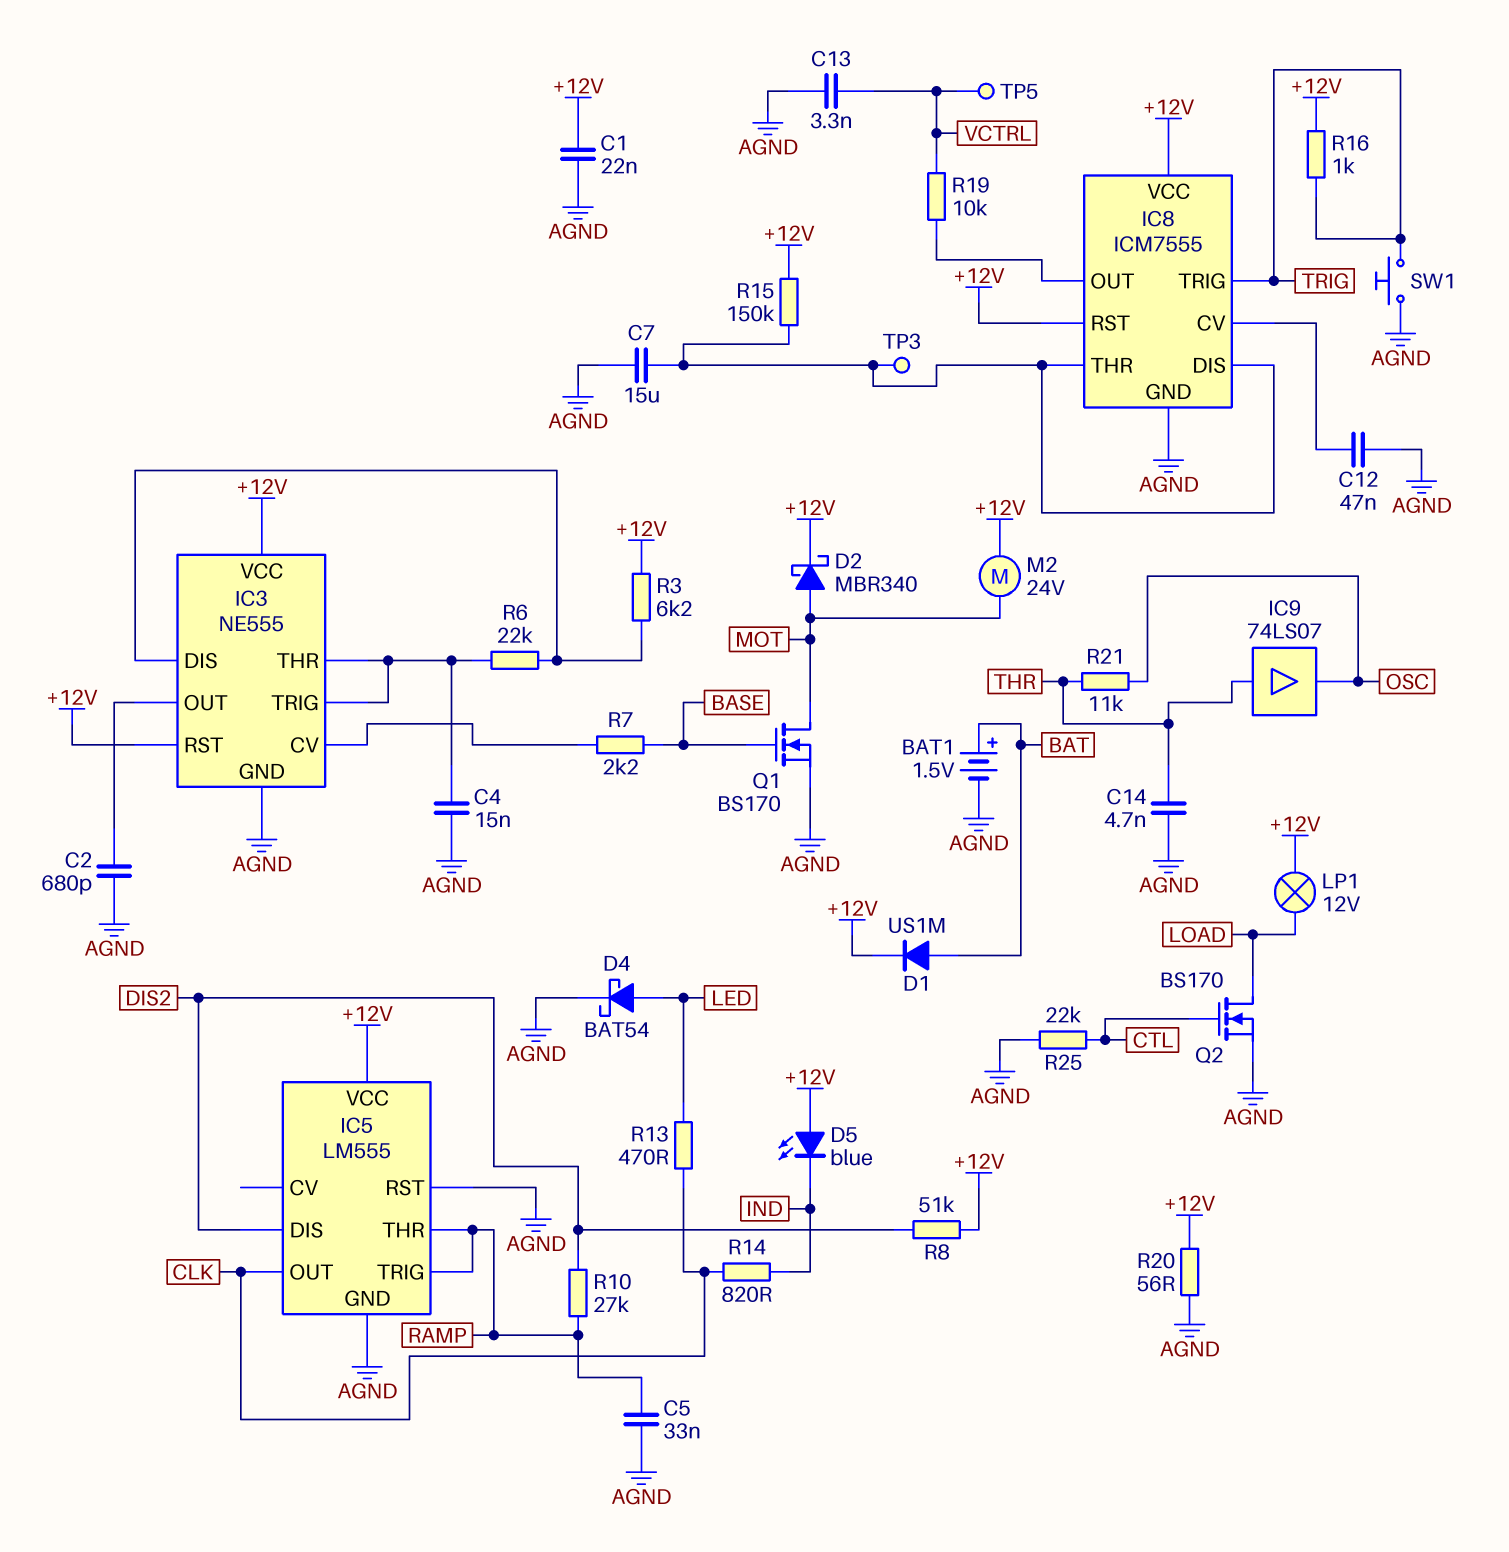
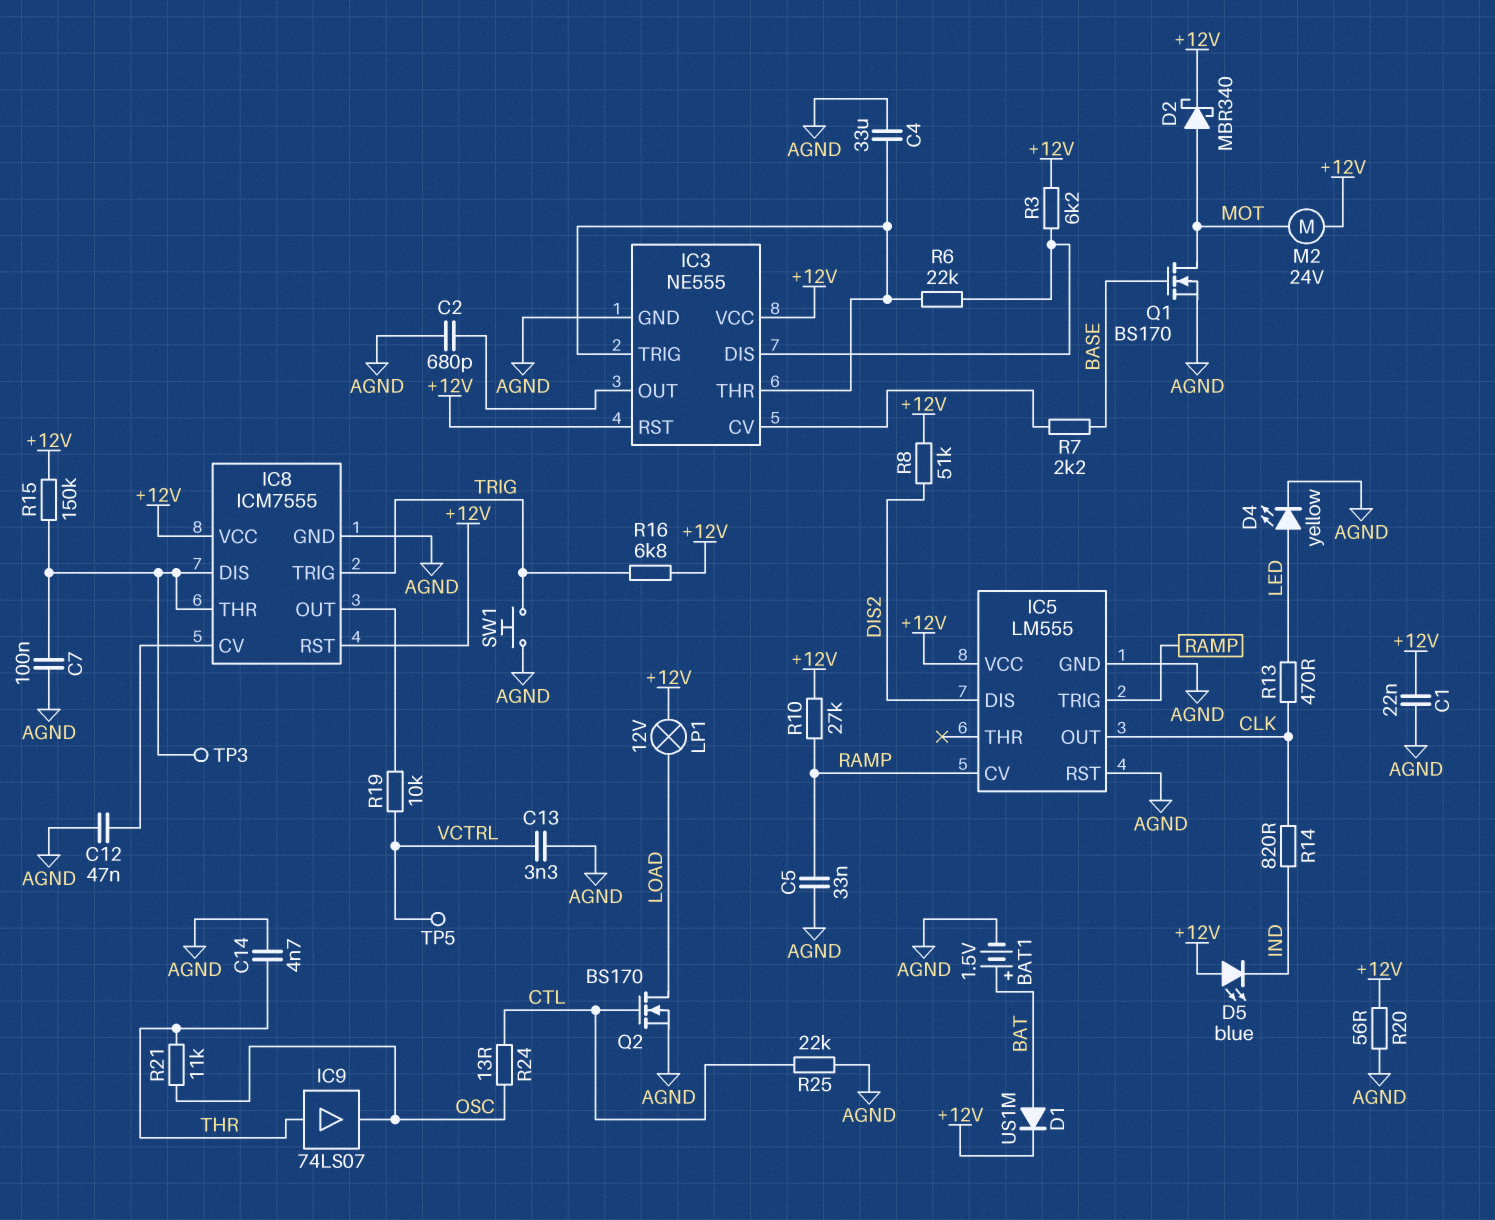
C4: 15nF (AGND, IC3/THR) -> 33uF (AGND, IC3/THR)
C7: 15uF (AGND, IC8/DIS) -> 100nF (AGND, IC8/DIS)
D4: schottky BAT54 (A LED, K AGND) -> LED yellow (A LED, K AGND)
IC5 pin CV: none -> RAMP
IC5 pin THR: RAMP -> none
R10: 27k (DIS2, RAMP) -> 27k (+12V, RAMP)
R16: 1k (+12V, TRIG) -> 6.8k (+12V, TRIG)
R24: none -> 13 (CTL, OSC)

